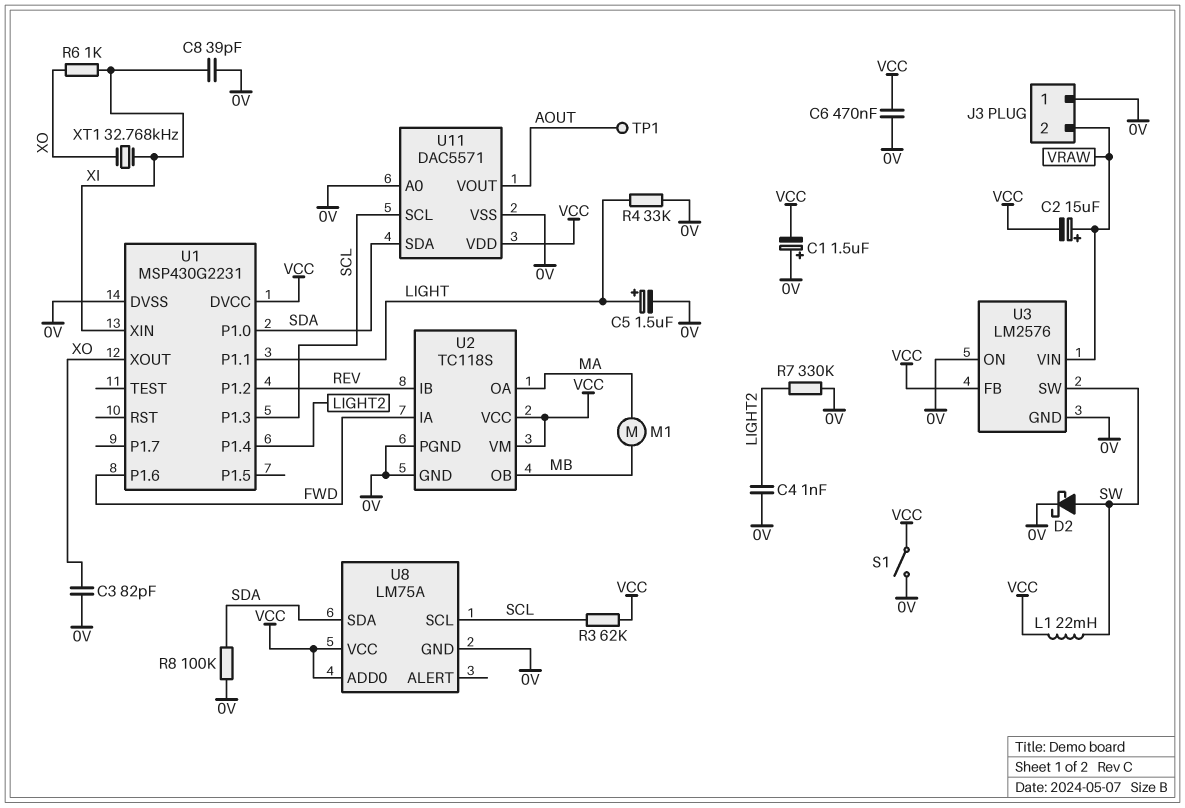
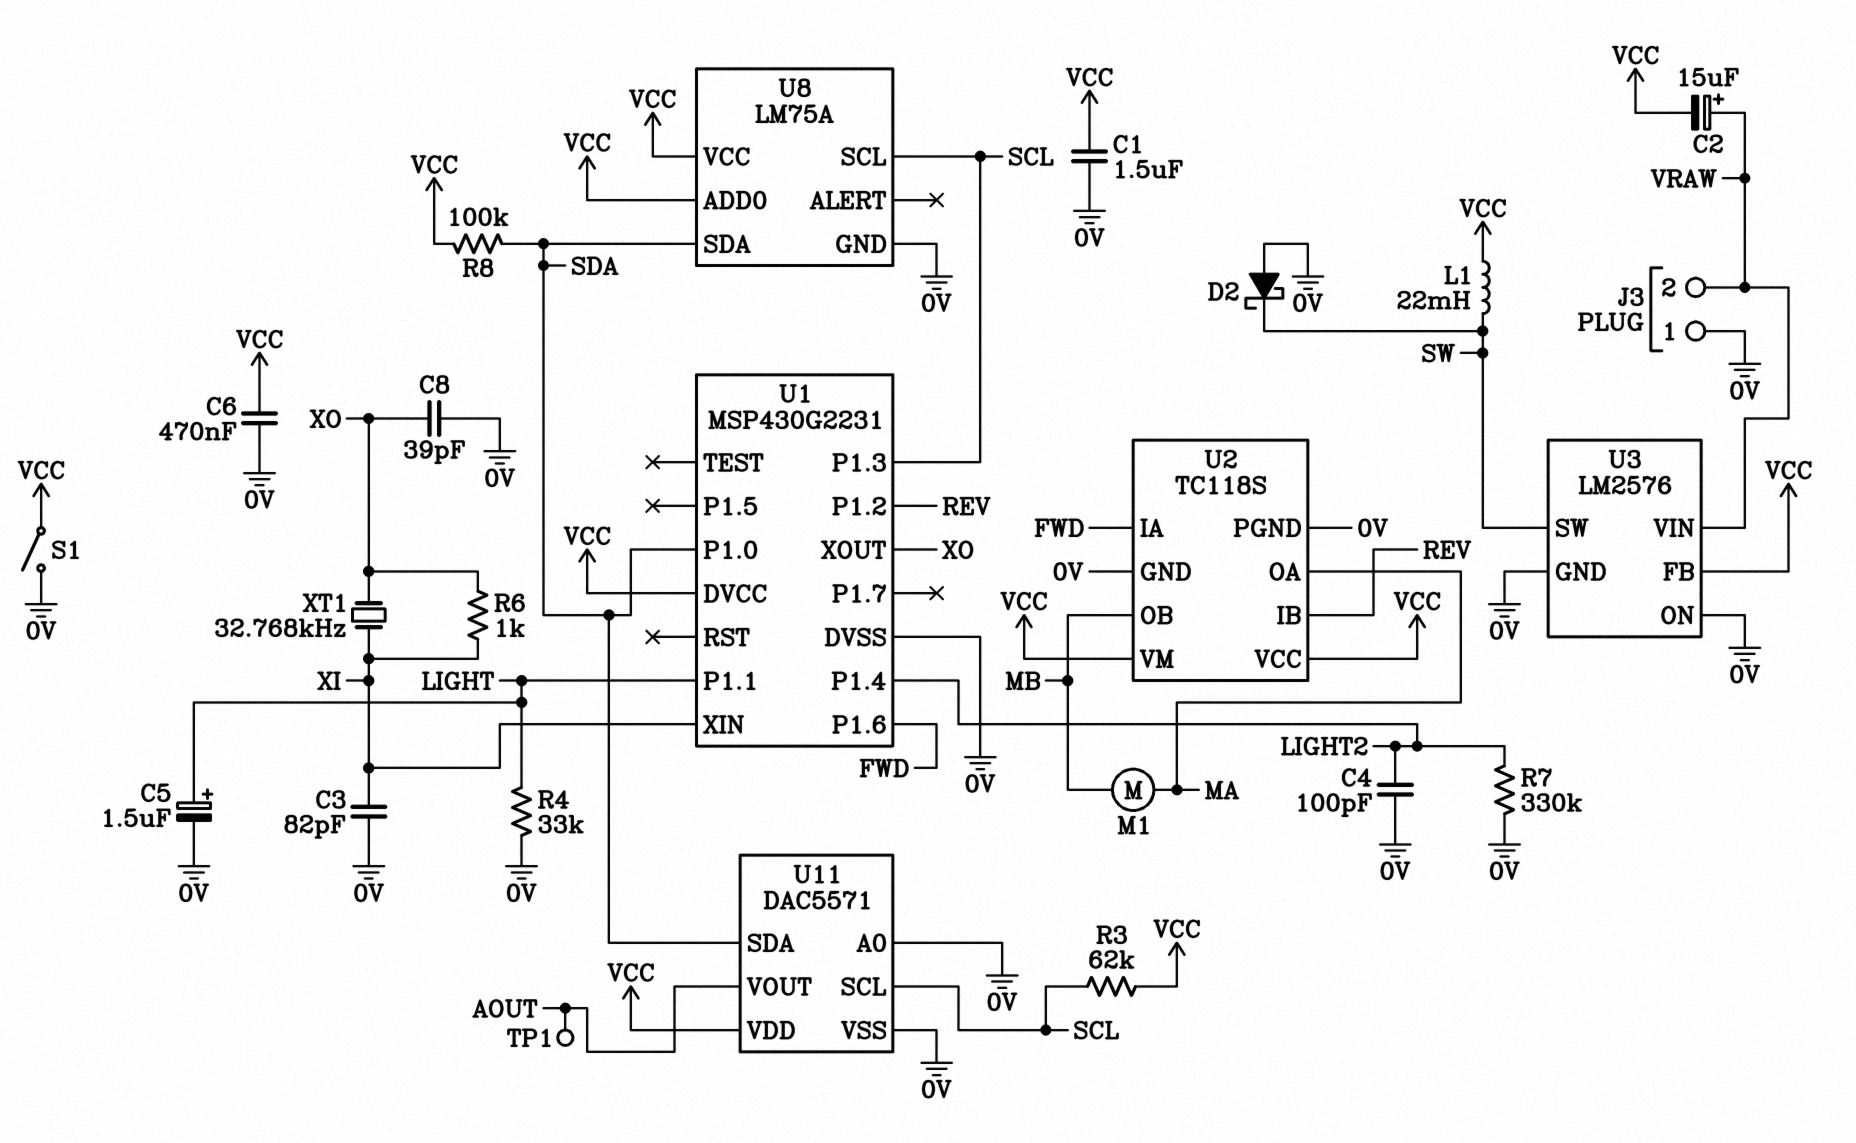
C1: 1.5uF (plus 0V, minus VCC) -> 1.5uF (0V, VCC)
C3: 82pF (0V, XO) -> 82pF (0V, XI)
C4: 1nF (0V, LIGHT2) -> 100pF (0V, LIGHT2)
C8: 39pF (0V, XI) -> 39pF (0V, XO)
D2: schottky (A SW, K 0V) -> schottky (A 0V, K SW)
R8: 100k (0V, SDA) -> 100k (SDA, VCC)

